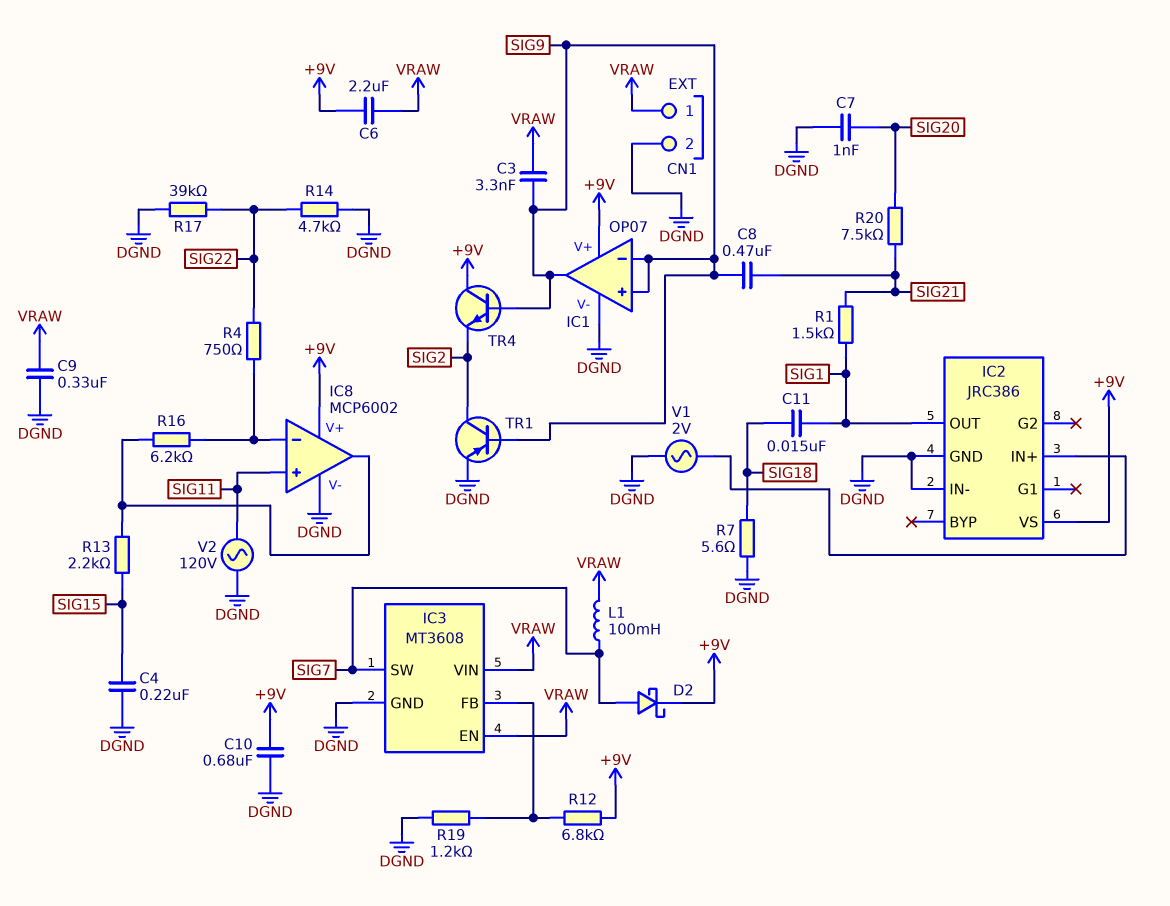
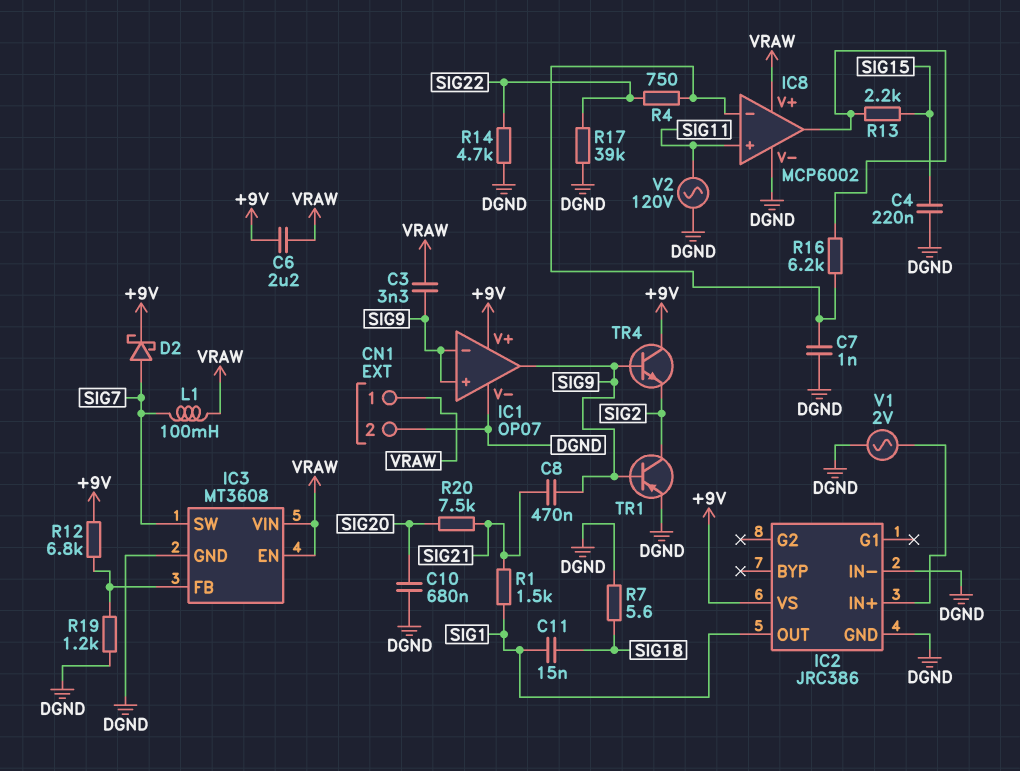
C7: 1nF (DGND, SIG20) -> 1nF (DGND, IC8/in-)
C9: 330nF (DGND, VRAW) -> none
C10: 680nF (+9V, DGND) -> 680nF (DGND, SIG20)
IC8 pin V+: +9V -> VRAW

